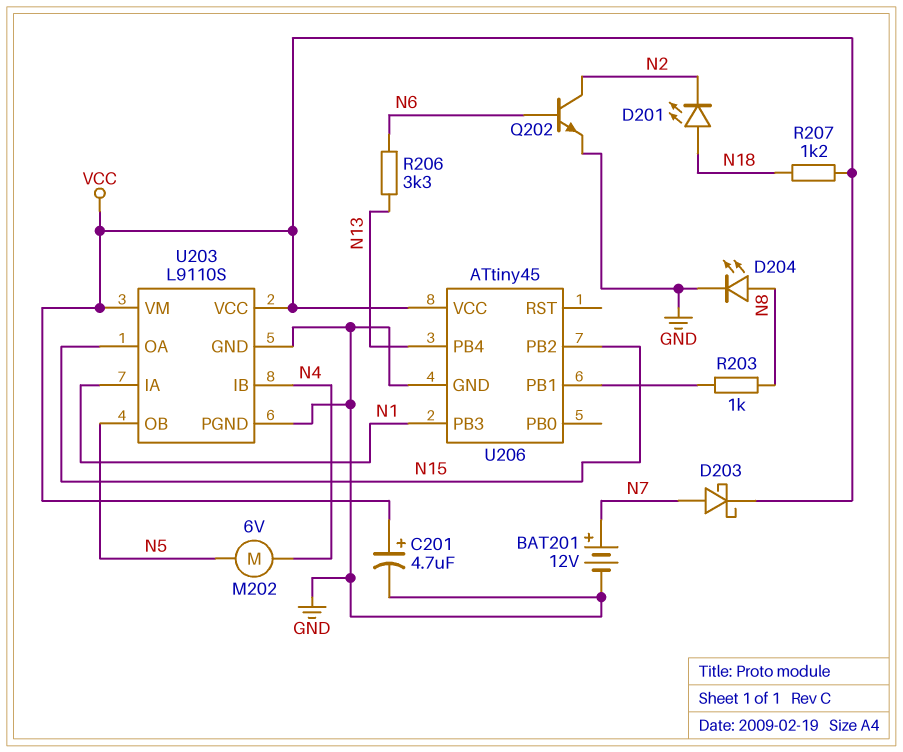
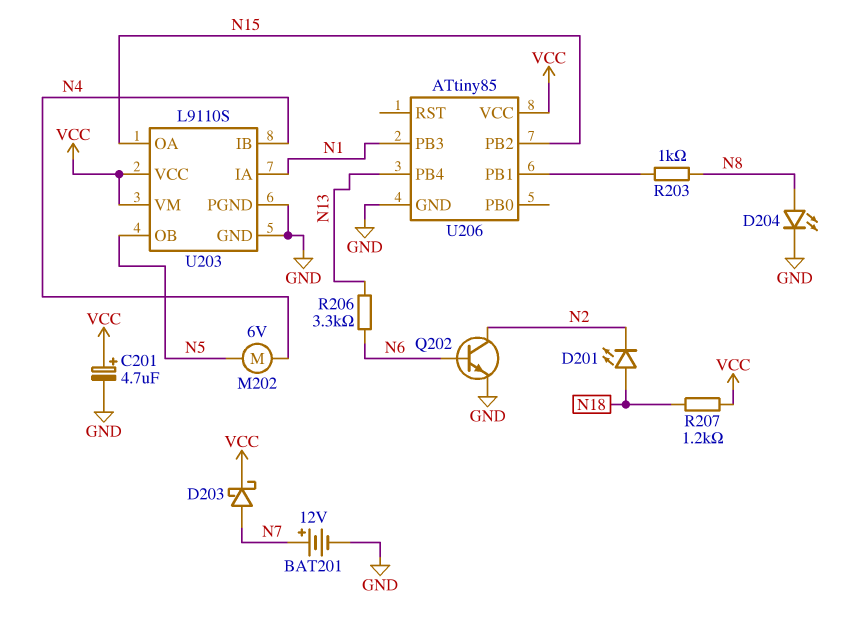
U206: ATtiny45 -> ATtiny85

